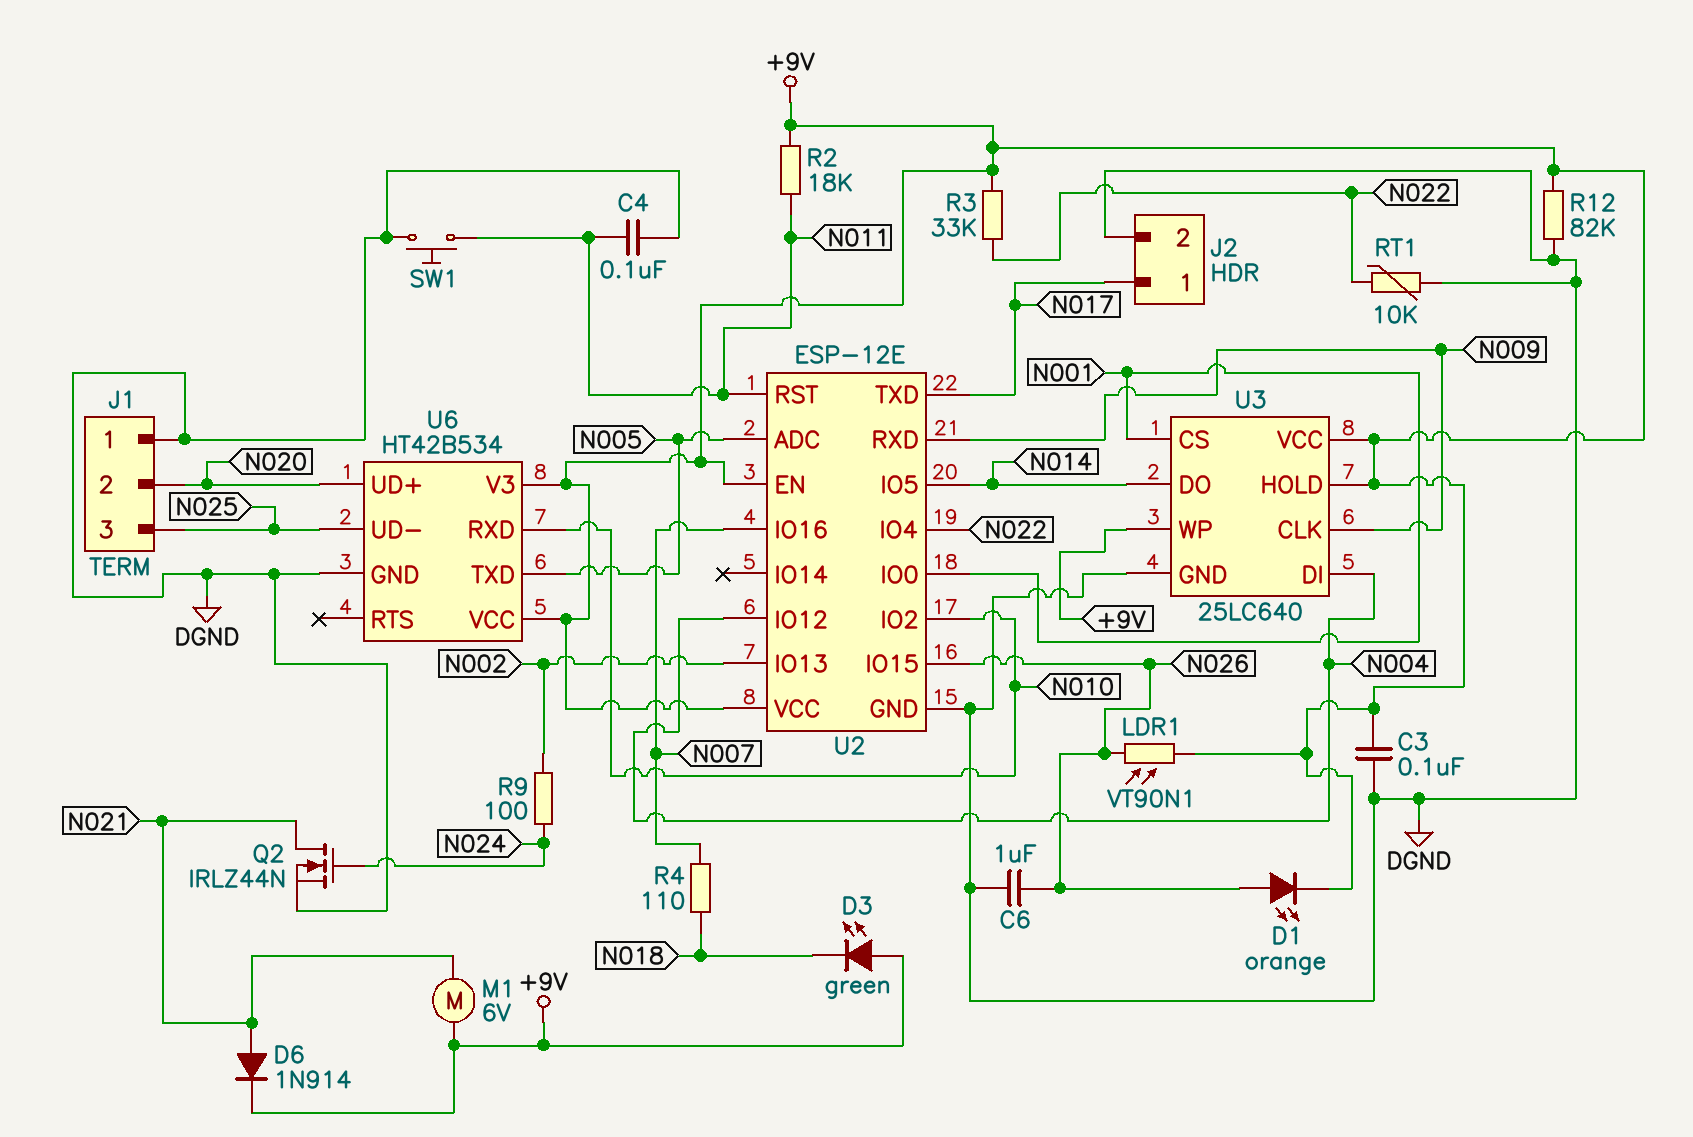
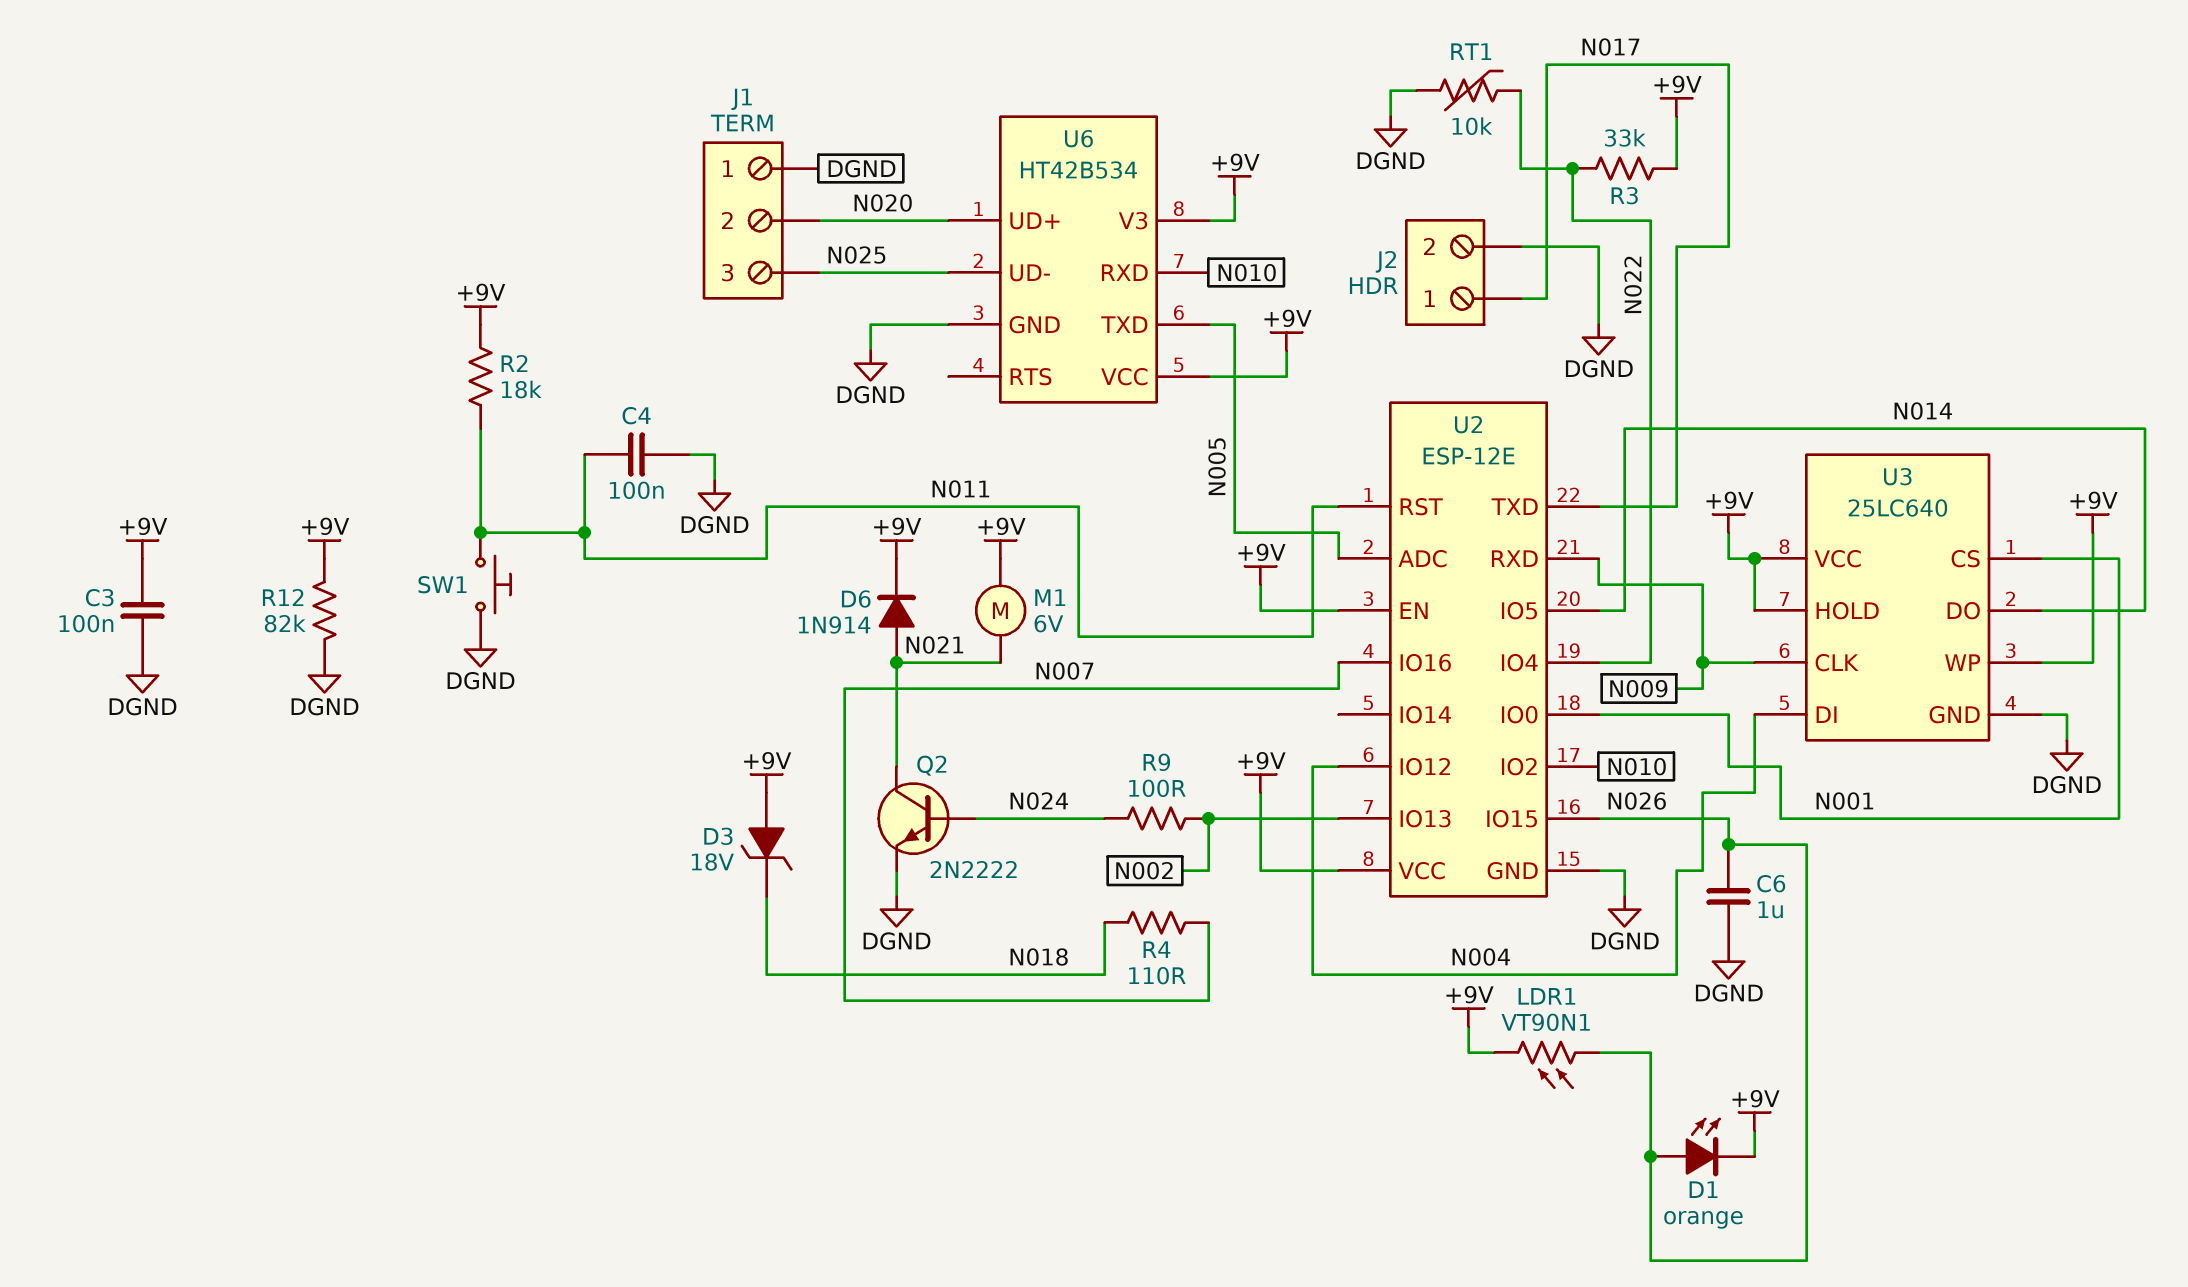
D3: LED green (A +9V, K N018) -> zener 18V (A +9V, K N018)
Q2: NMOS IRLZ44N (G N024, D N021, S DGND) -> NPN 2N2222 (B N024, C N021, E DGND)

